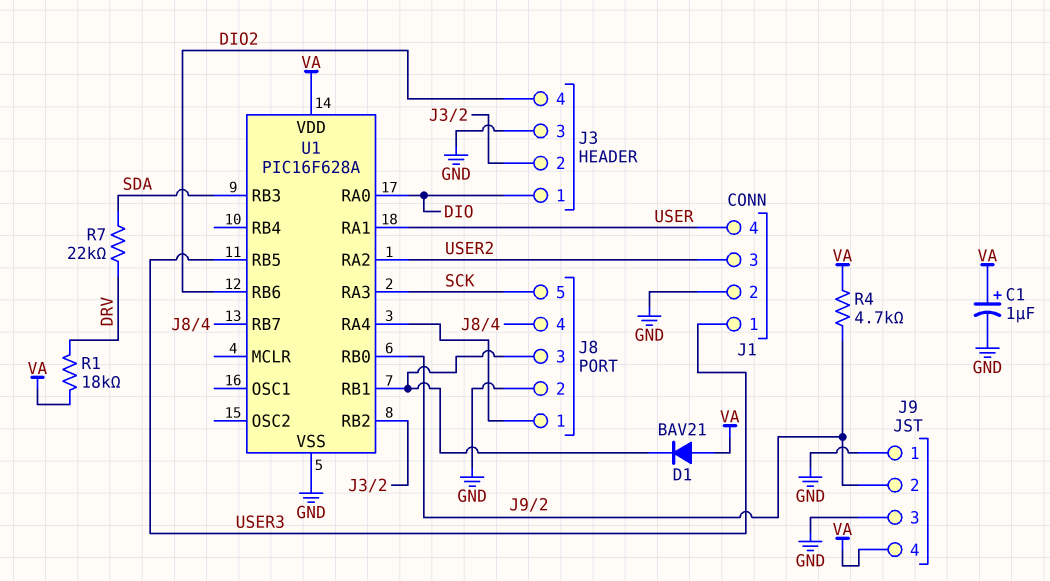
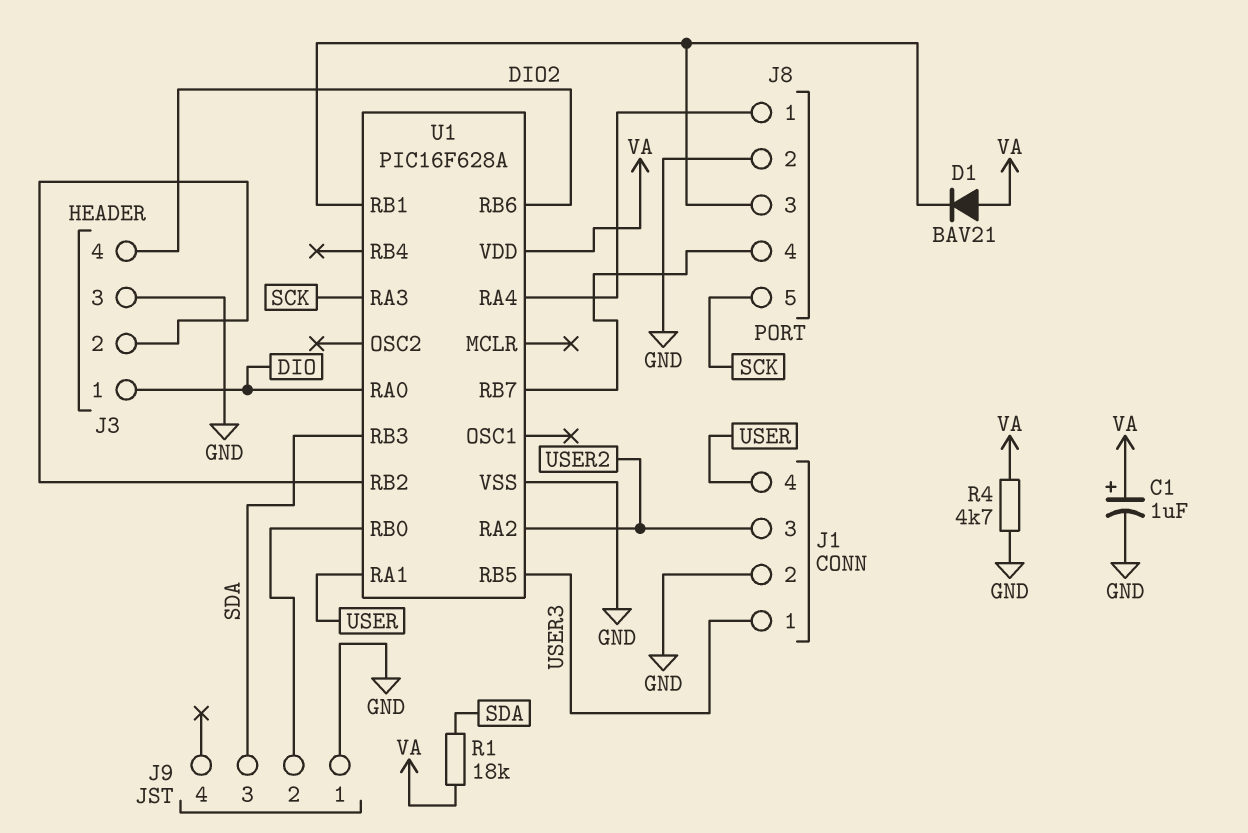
J9 pin 3: GND -> SDA
J9 pin 4: VA -> none
R1: 18k (DRV, VA) -> 18k (SDA, VA)
R4: 4.7k (J9/2, VA) -> 4.7k (GND, VA)
R7: 22k (DRV, SDA) -> none

